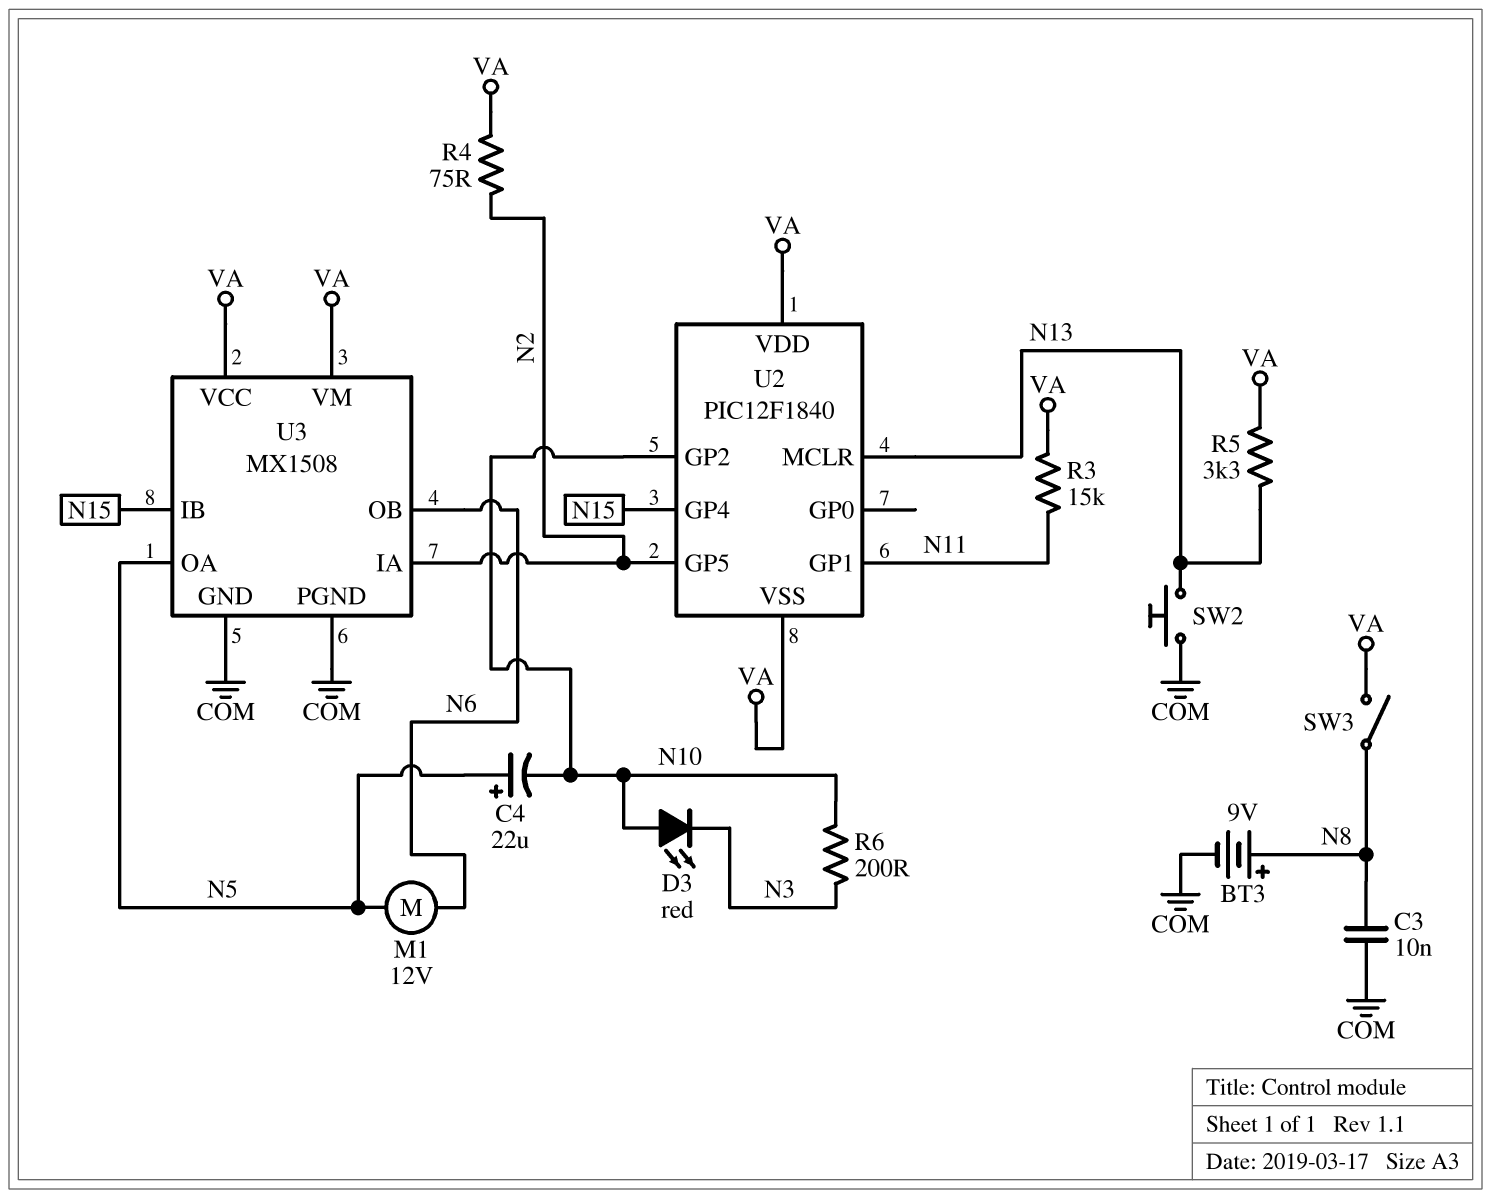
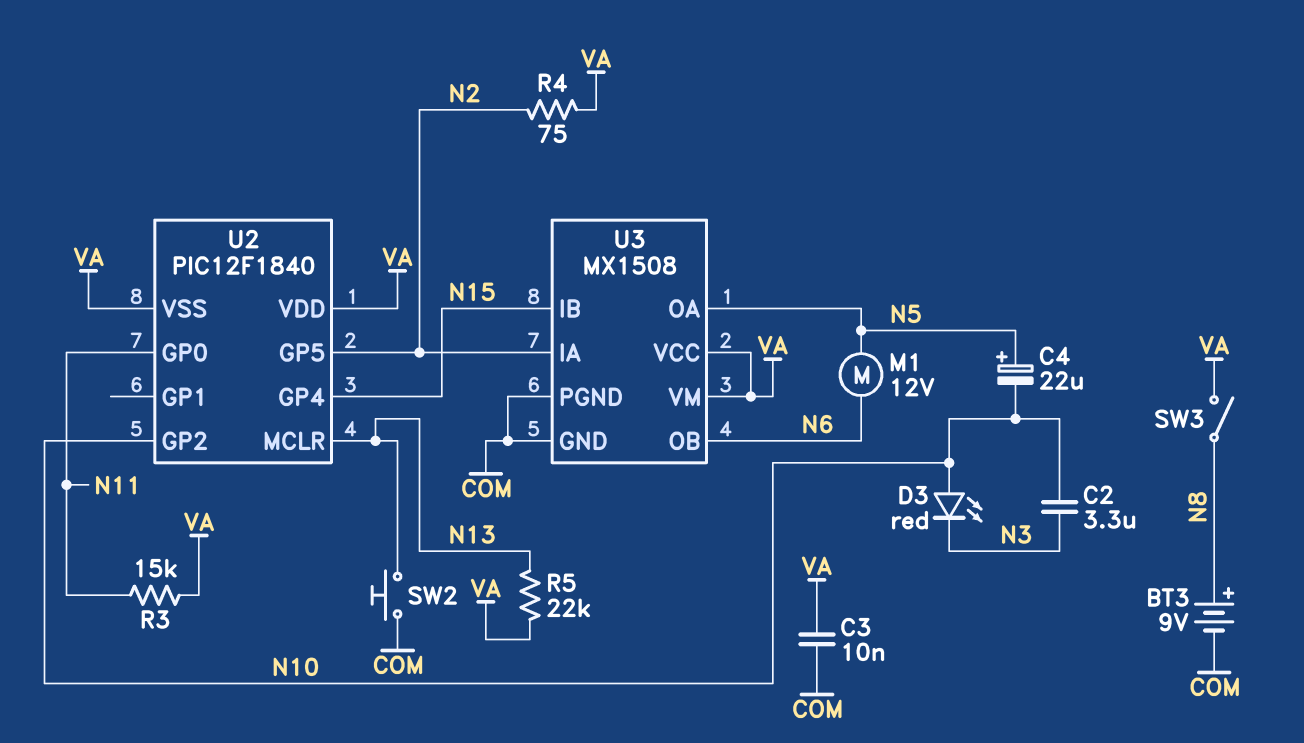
C2: none -> 3.3uF (N3, N10)
C3: 10nF (COM, N8) -> 10nF (COM, VA)
R5: 3.3k (N13, VA) -> 22k (N13, VA)
R6: 200 (N3, N10) -> none
U2 pin GP0: none -> N11
U2 pin GP1: N11 -> none

